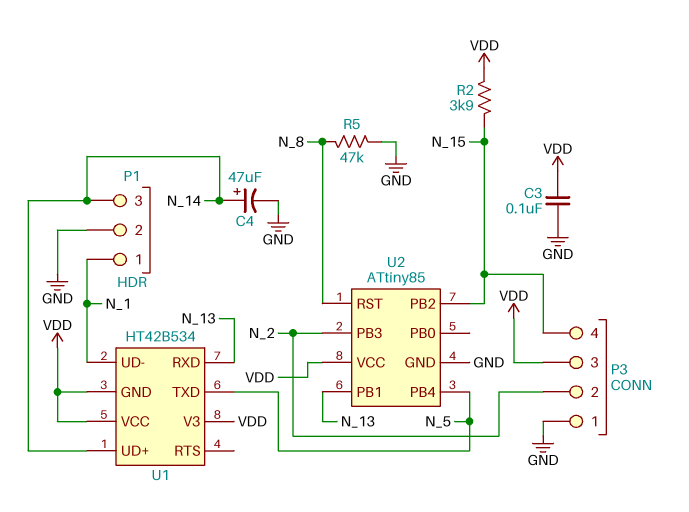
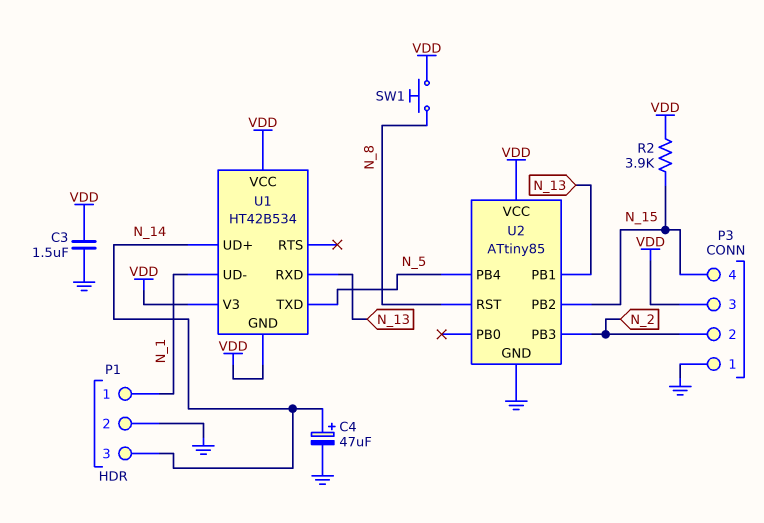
C3: 100nF (GND, VDD) -> 1.5uF (GND, VDD)
R5: 47k (GND, N_8) -> none
SW1: none -> button (N_8, VDD)

